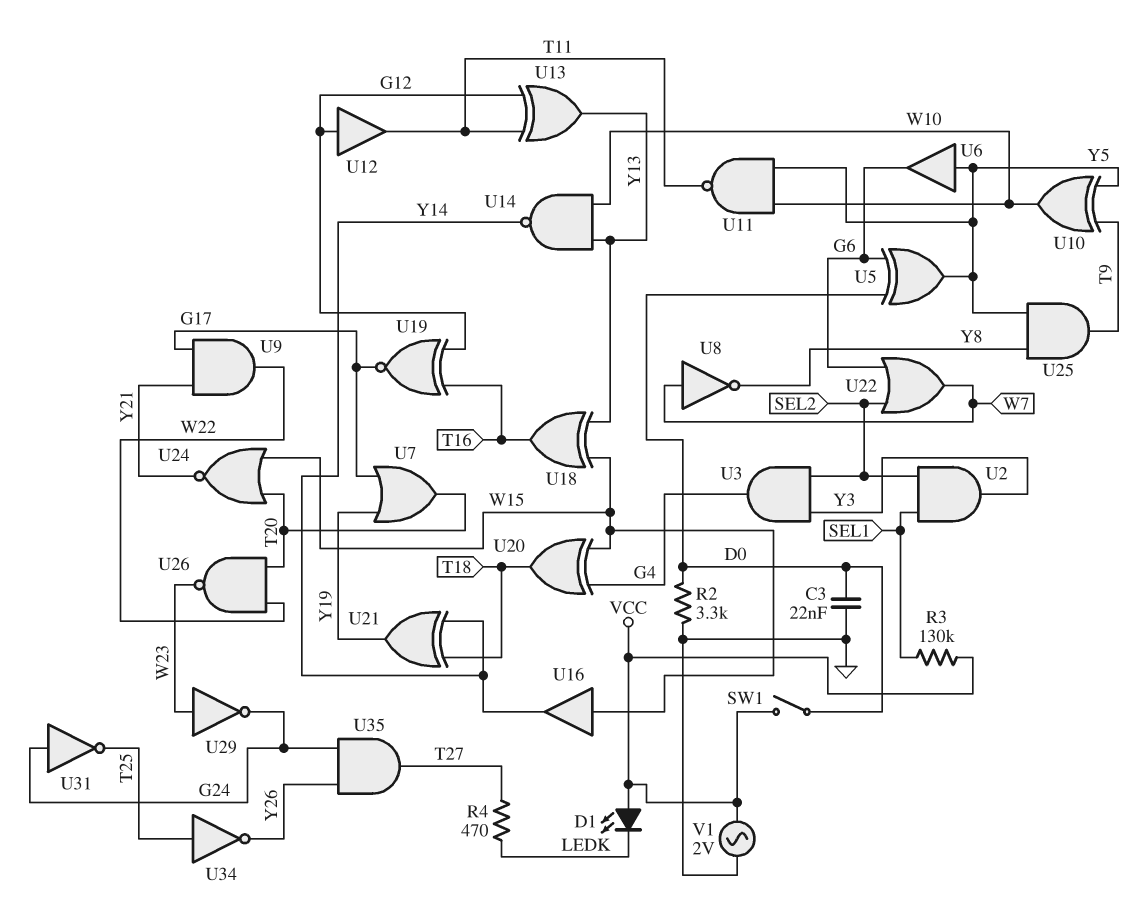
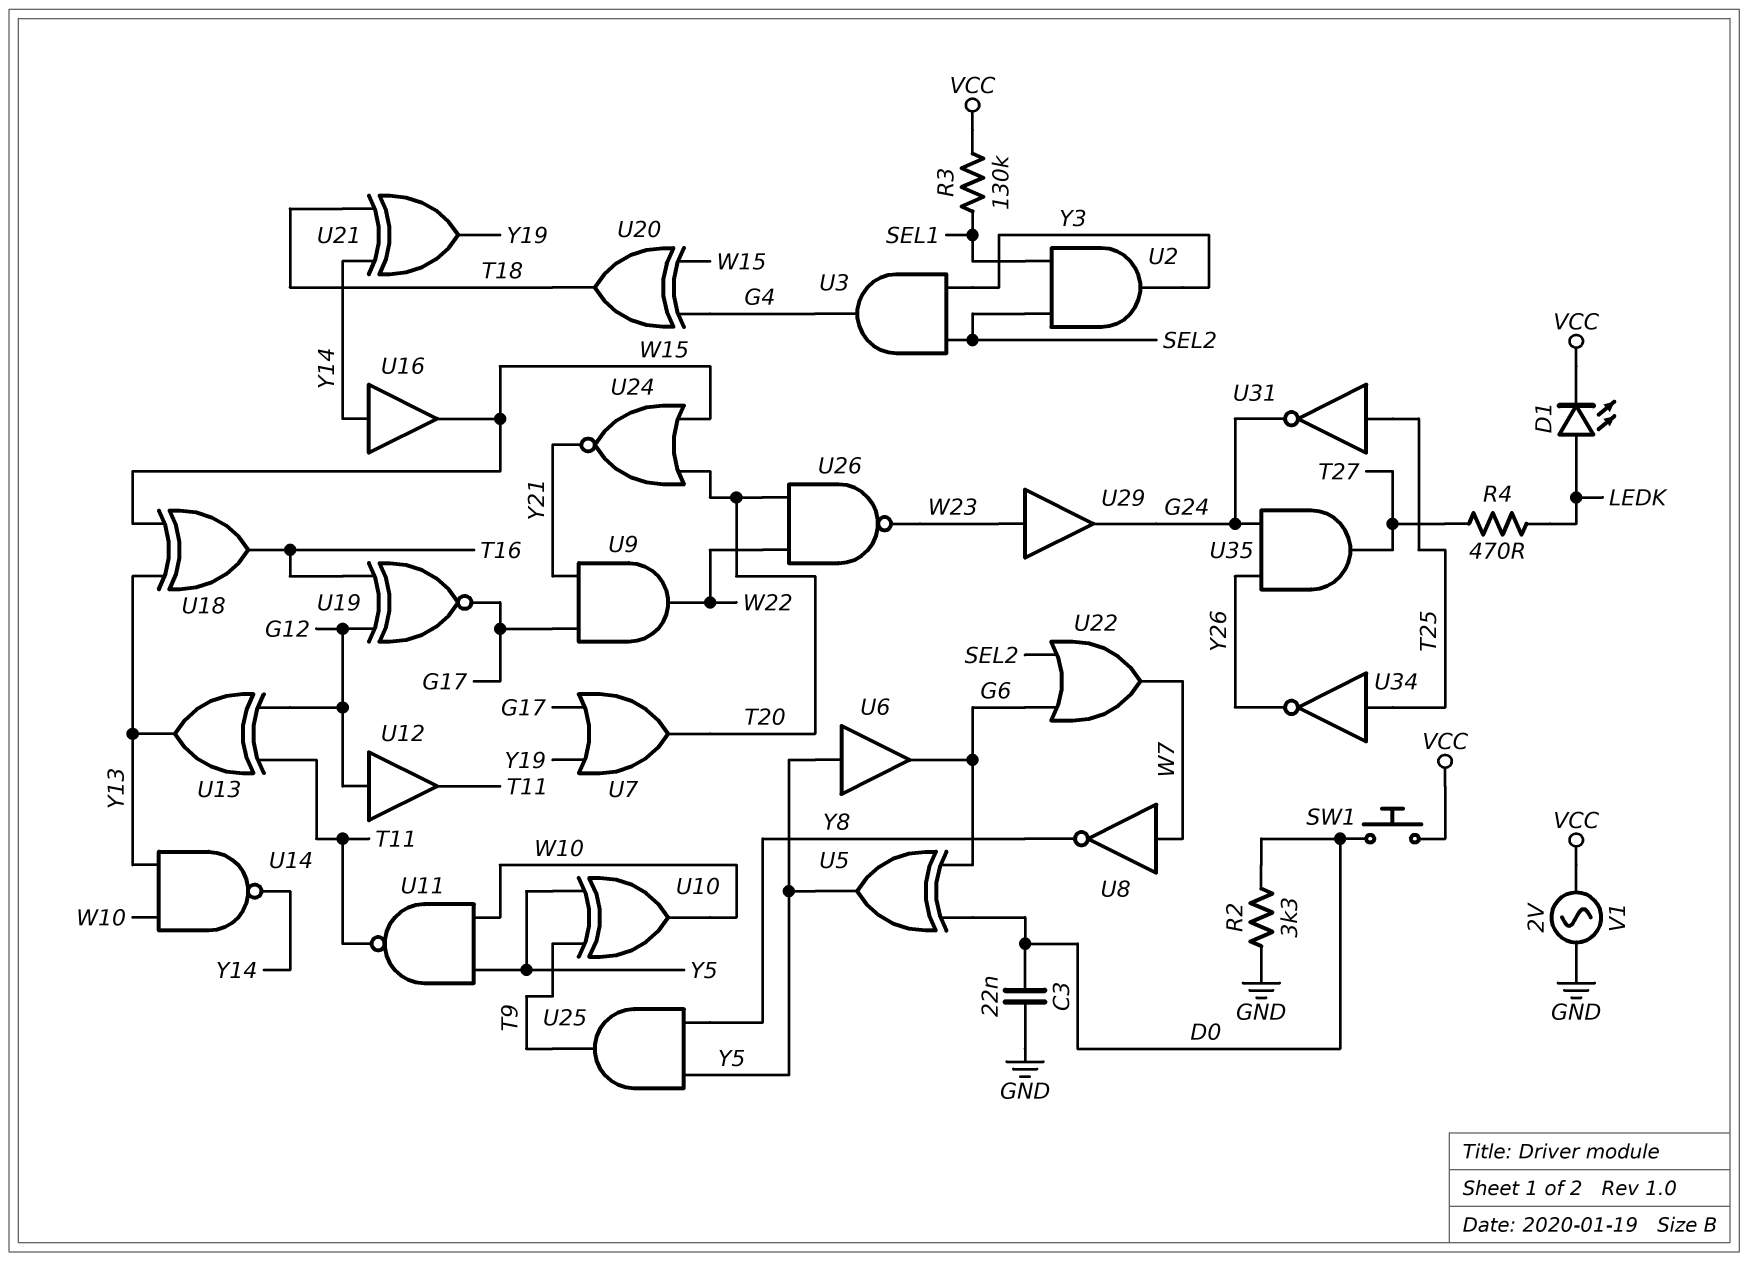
D1: LED (A VCC, K LEDK) -> LED (A LEDK, K VCC)
SW1: switch (D0, VCC) -> button (D0, VCC)
U16: buffer (in W15, out Y14) -> buffer (in Y14, out W15)
U29: NOT (in W23, out G24) -> buffer (in W23, out G24)
U31: NOT (in G24, out T25) -> NOT (in T25, out G24)

